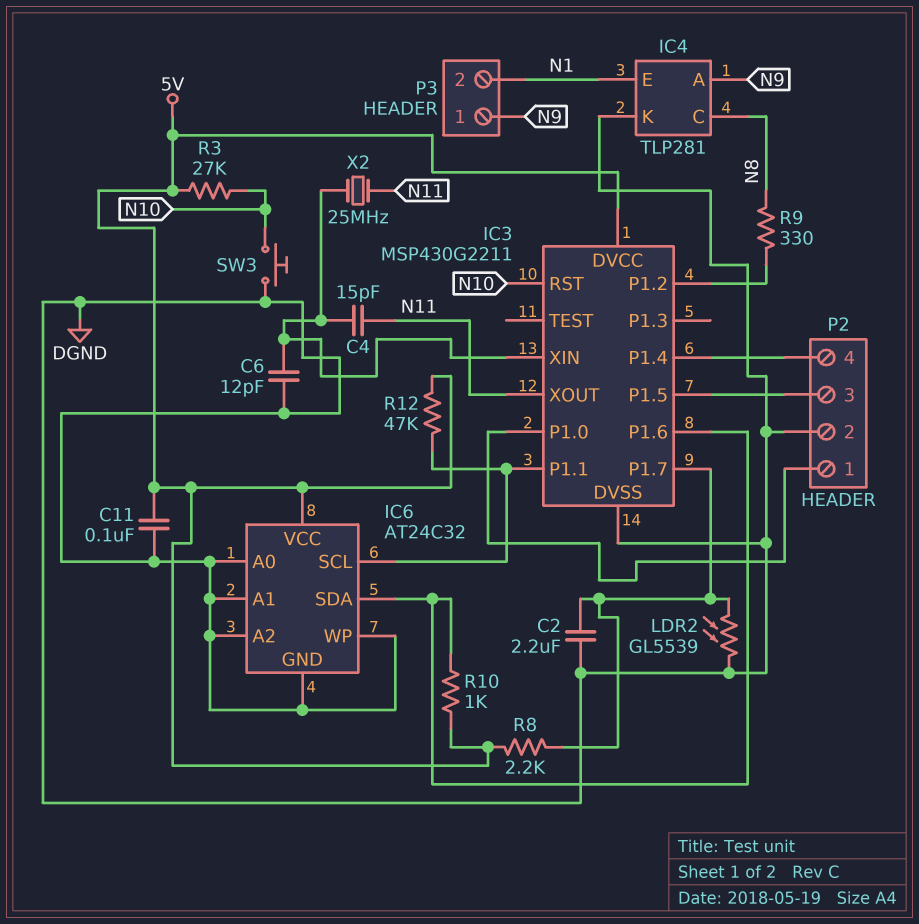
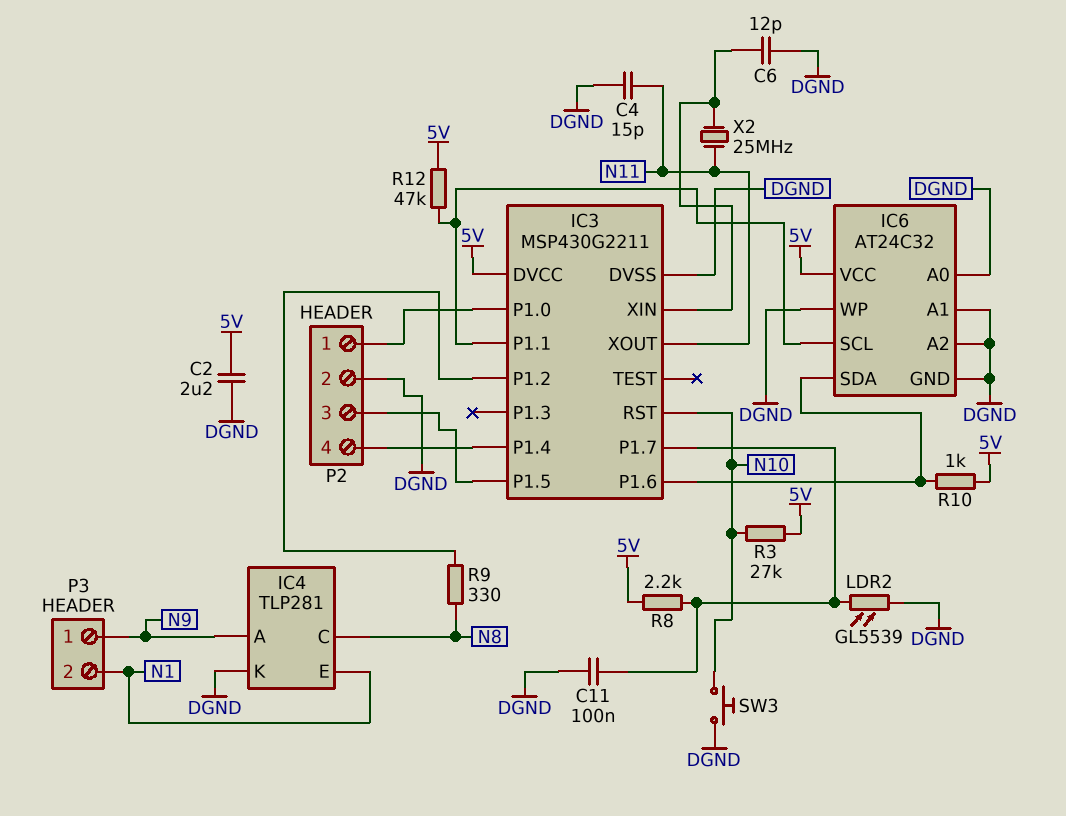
C2: 2.2uF (DGND, IC3/P1.7) -> 2.2uF (5V, DGND)
C4: 15pF (IC3/XIN, N11) -> 15pF (DGND, N11)
C11: 100nF (5V, DGND) -> 100nF (DGND, IC3/P1.7)

